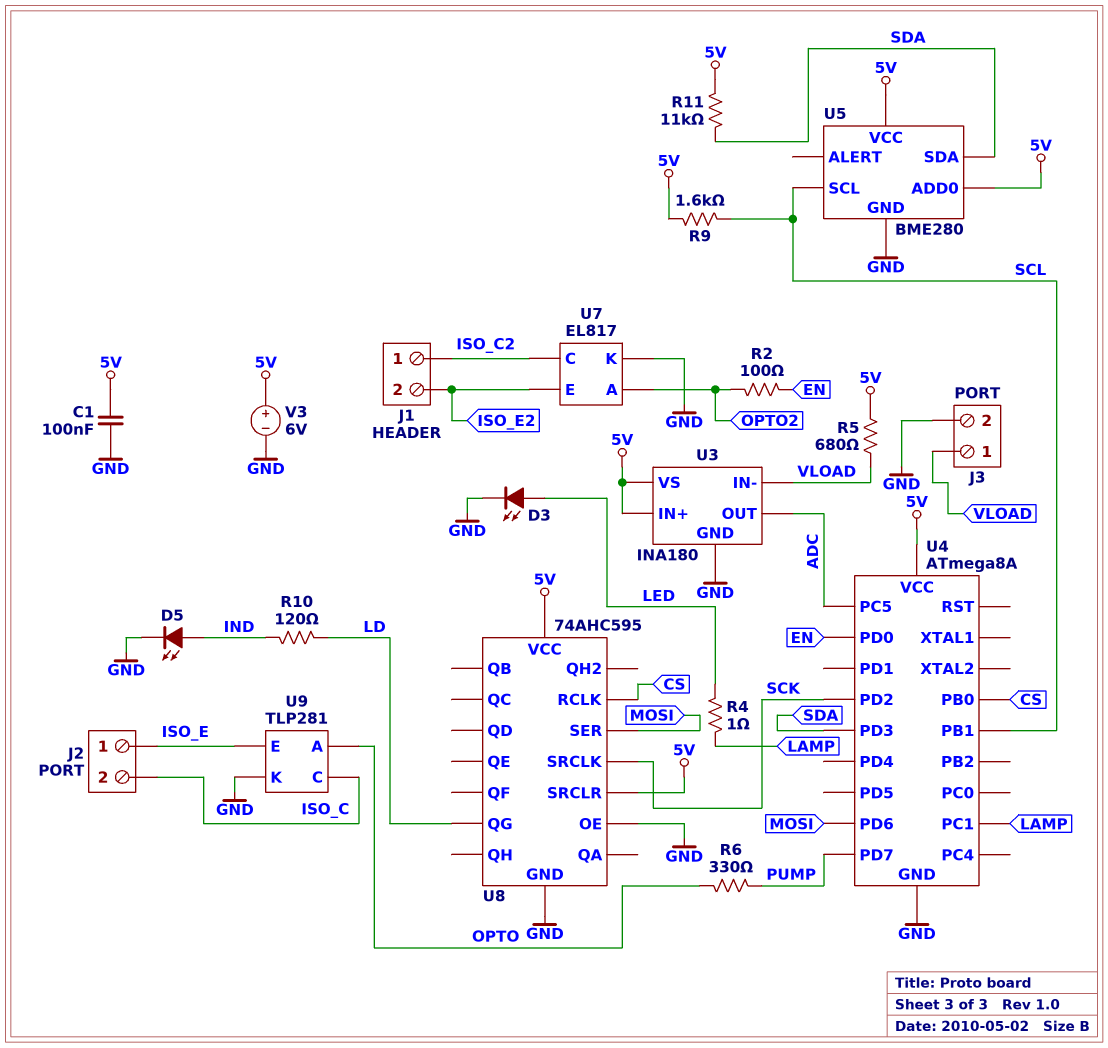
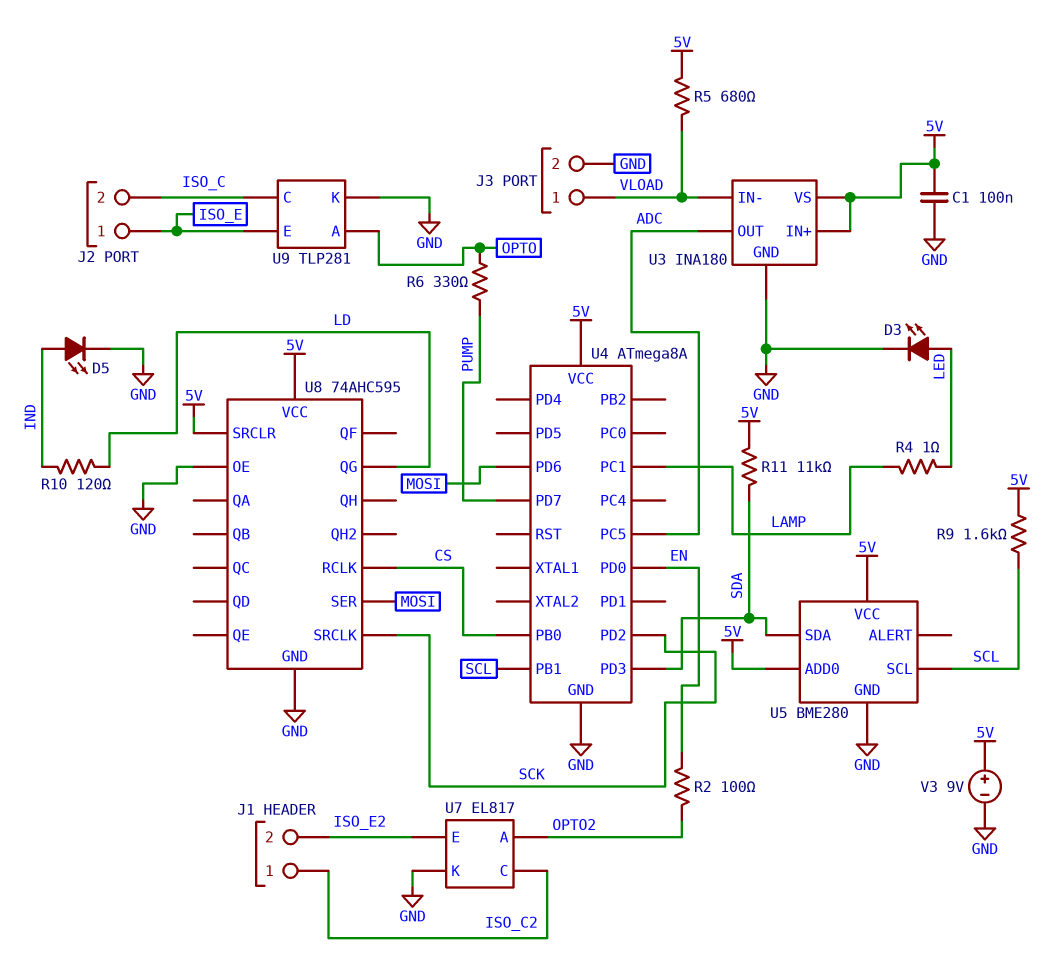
V3: 6V (plus 5V, minus GND) -> 9V (plus 5V, minus GND)

